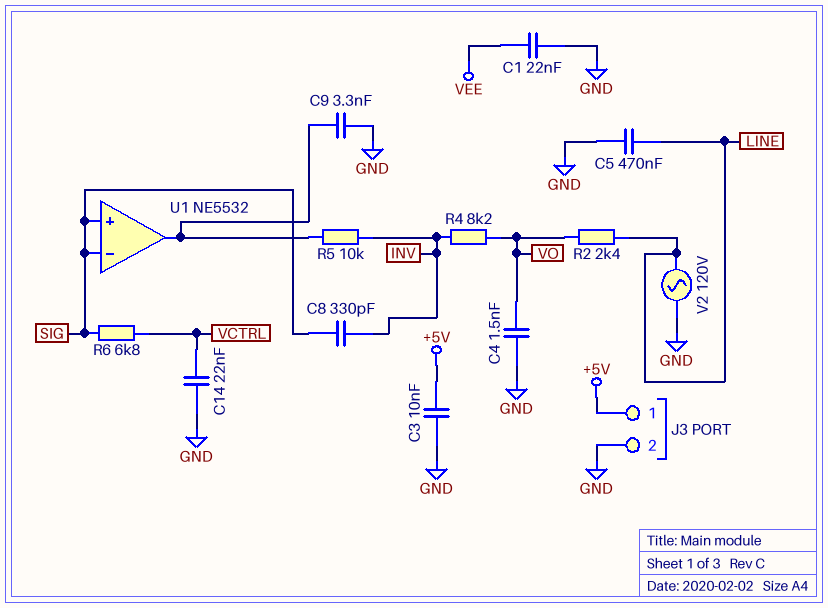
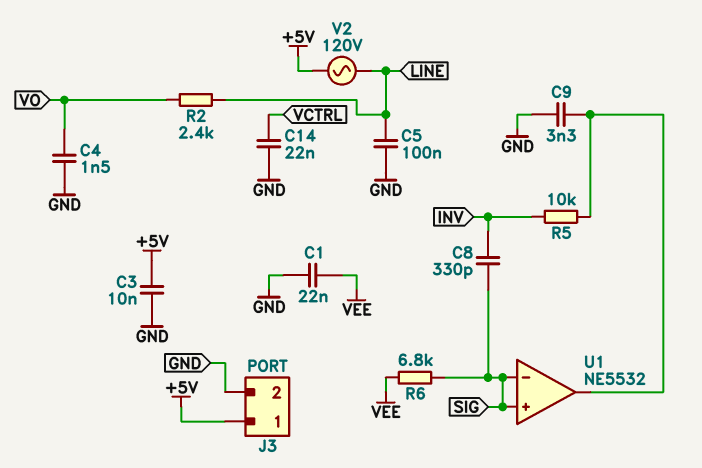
C5: 470nF (GND, LINE) -> 100nF (GND, LINE)
R4: 8.2k (INV, VO) -> none
R6: 6.8k (SIG, VCTRL) -> 6.8k (SIG, VEE)
V2: AC 120V (GND, LINE) -> AC 120V (+5V, LINE)

